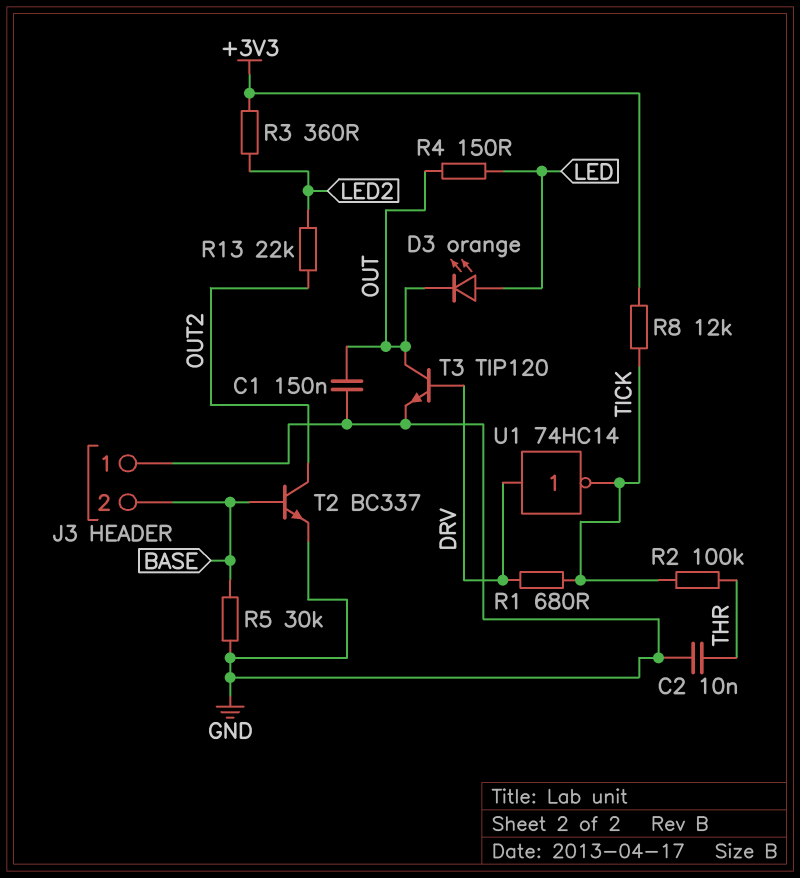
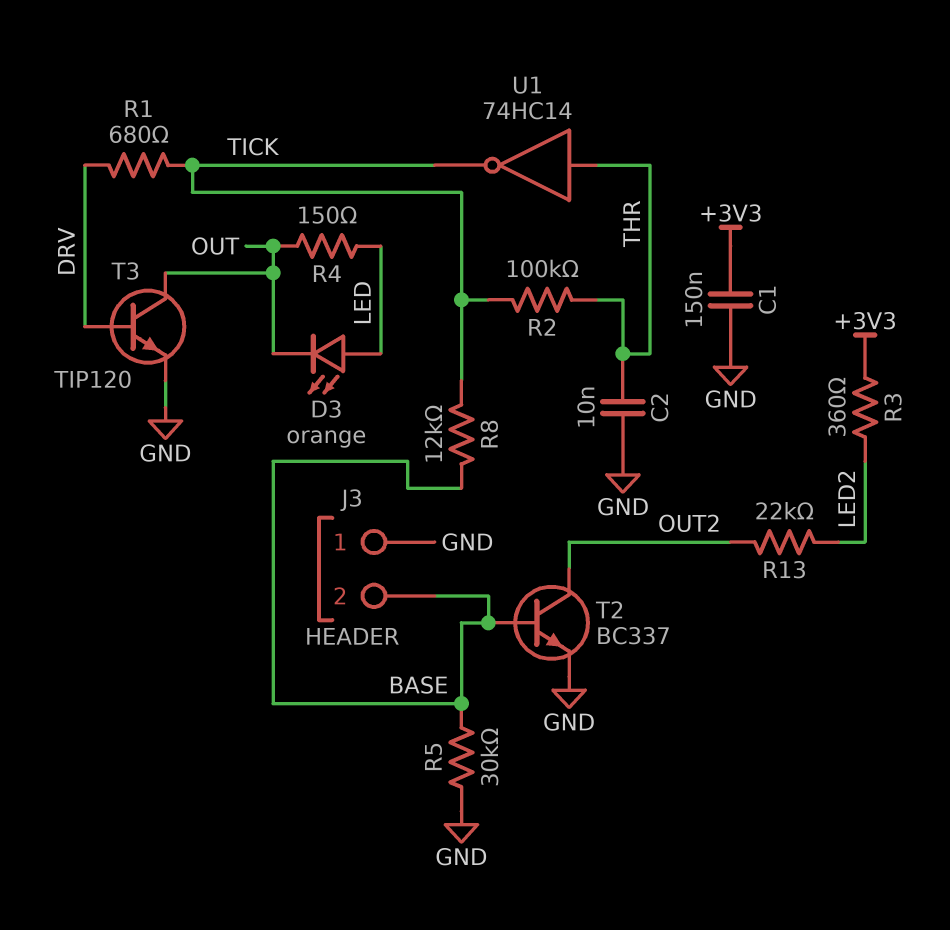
C1: 150nF (GND, OUT) -> 150nF (+3V3, GND)
R8: 12k (+3V3, TICK) -> 12k (BASE, TICK)
U1: NOT 74HC14 (in DRV, out TICK) -> NOT 74HC14 (in THR, out TICK)

